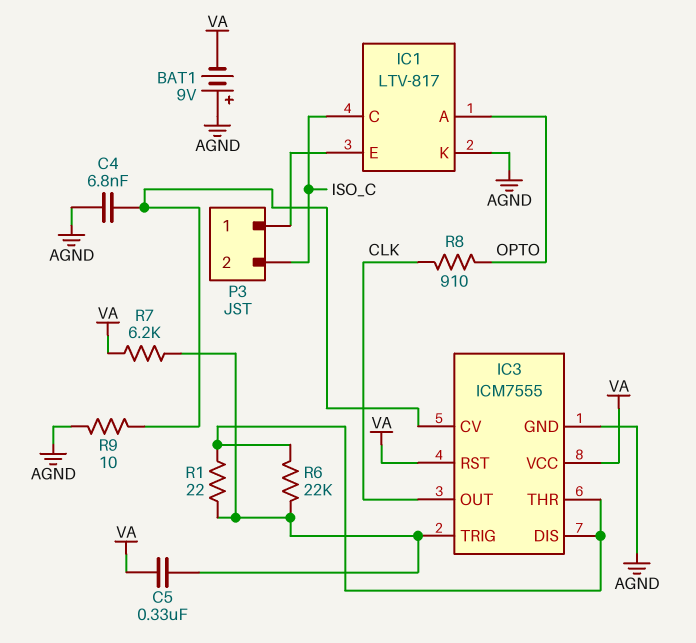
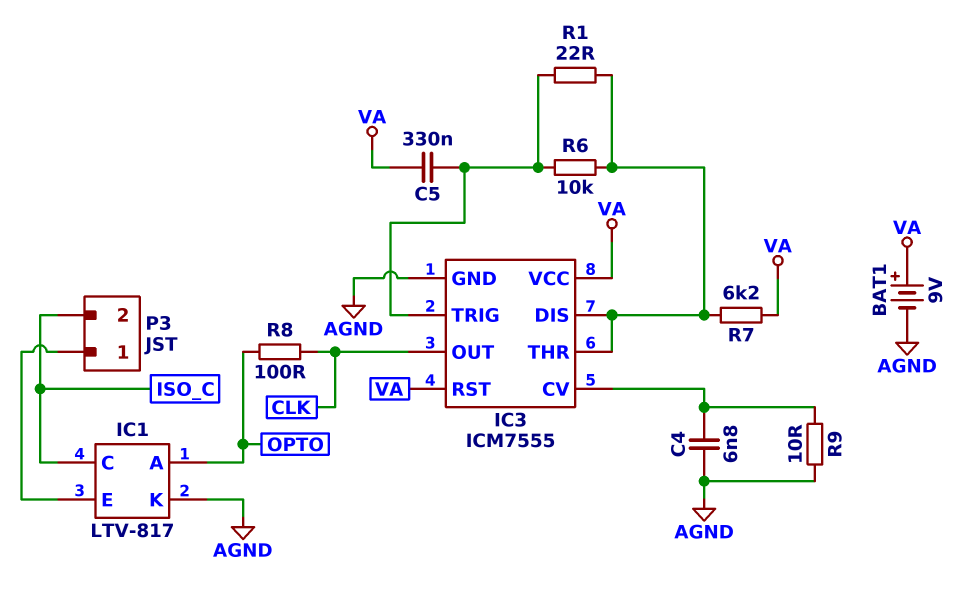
BAT1: 9V (plus AGND, minus VA) -> 9V (plus VA, minus AGND)
R6: 22k (IC3/DIS, IC3/TRIG) -> 10k (IC3/DIS, IC3/TRIG)
R7: 6.2k (IC3/TRIG, VA) -> 6.2k (IC3/DIS, VA)
R8: 910 (CLK, OPTO) -> 100 (CLK, OPTO)

